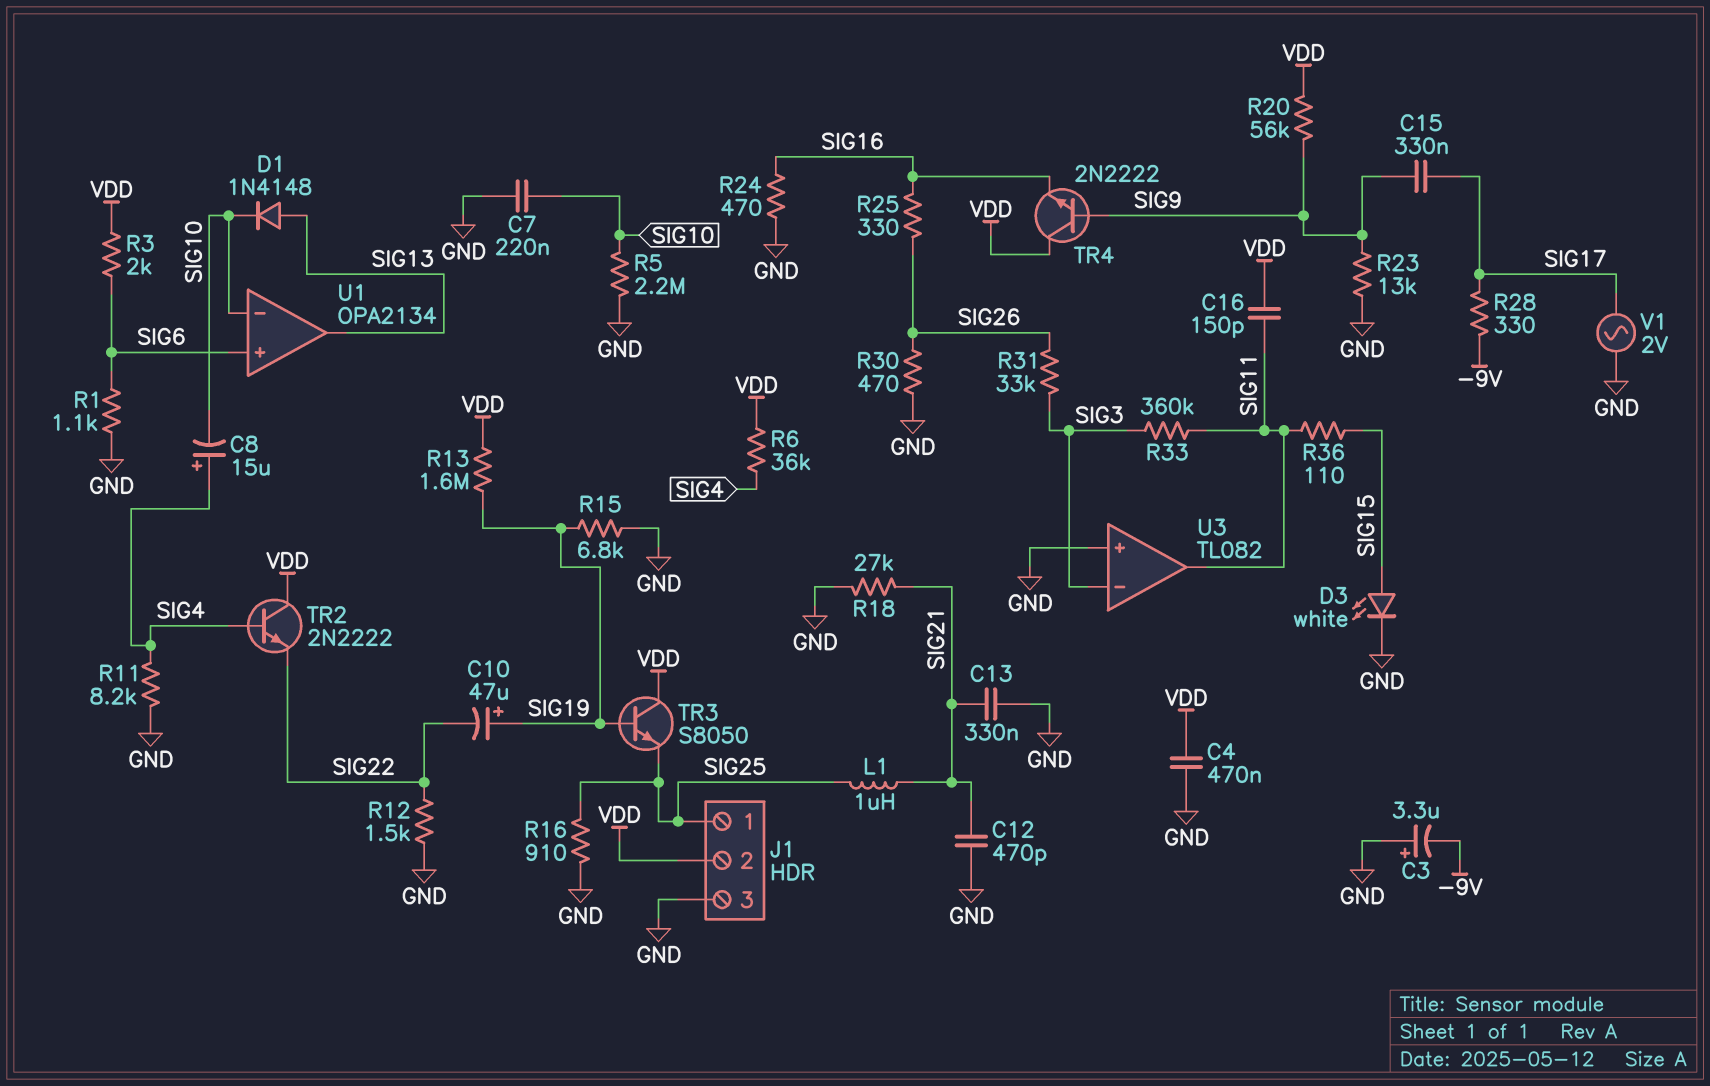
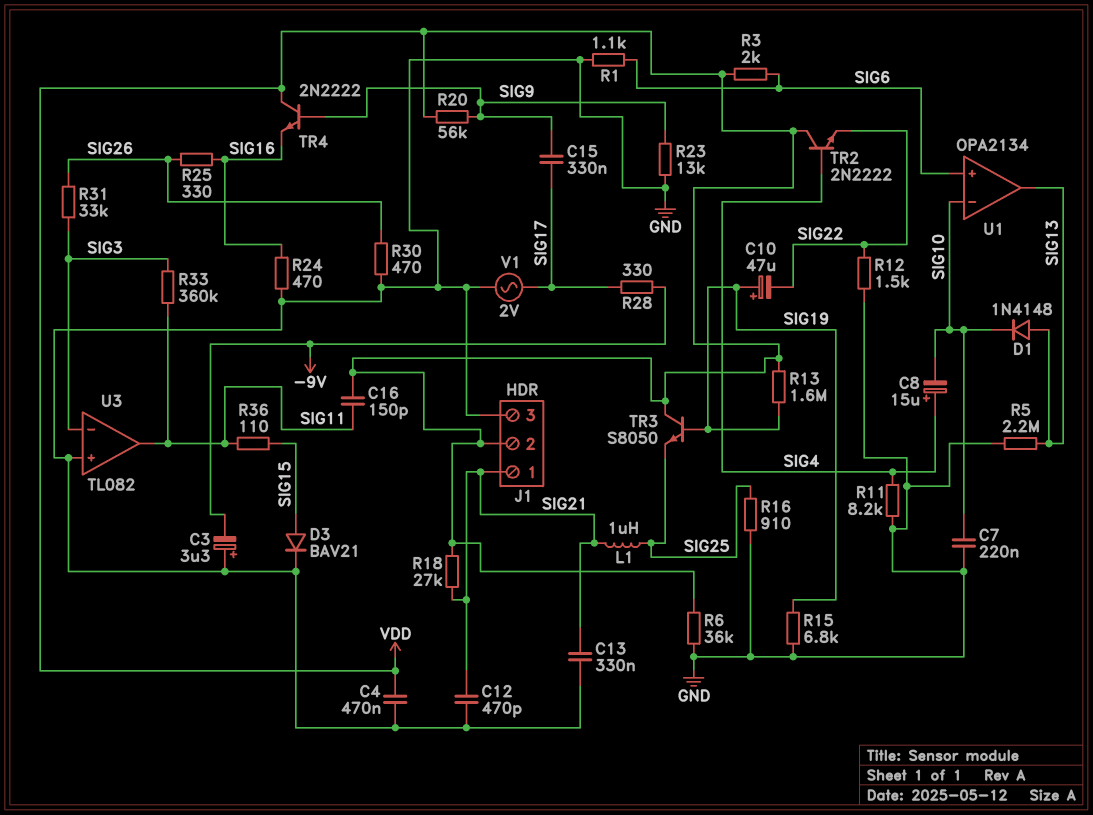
D3: LED white (A SIG15, K GND) -> diode BAV21 (A SIG15, K GND)
J1 pin 1: SIG25 -> SIG21
R5: 2.2M (GND, SIG10) -> 2.2M (GND, SIG13)
R6: 36k (SIG4, VDD) -> 36k (GND, VDD)
R18: 27k (GND, SIG21) -> 27k (SIG21, VDD)

